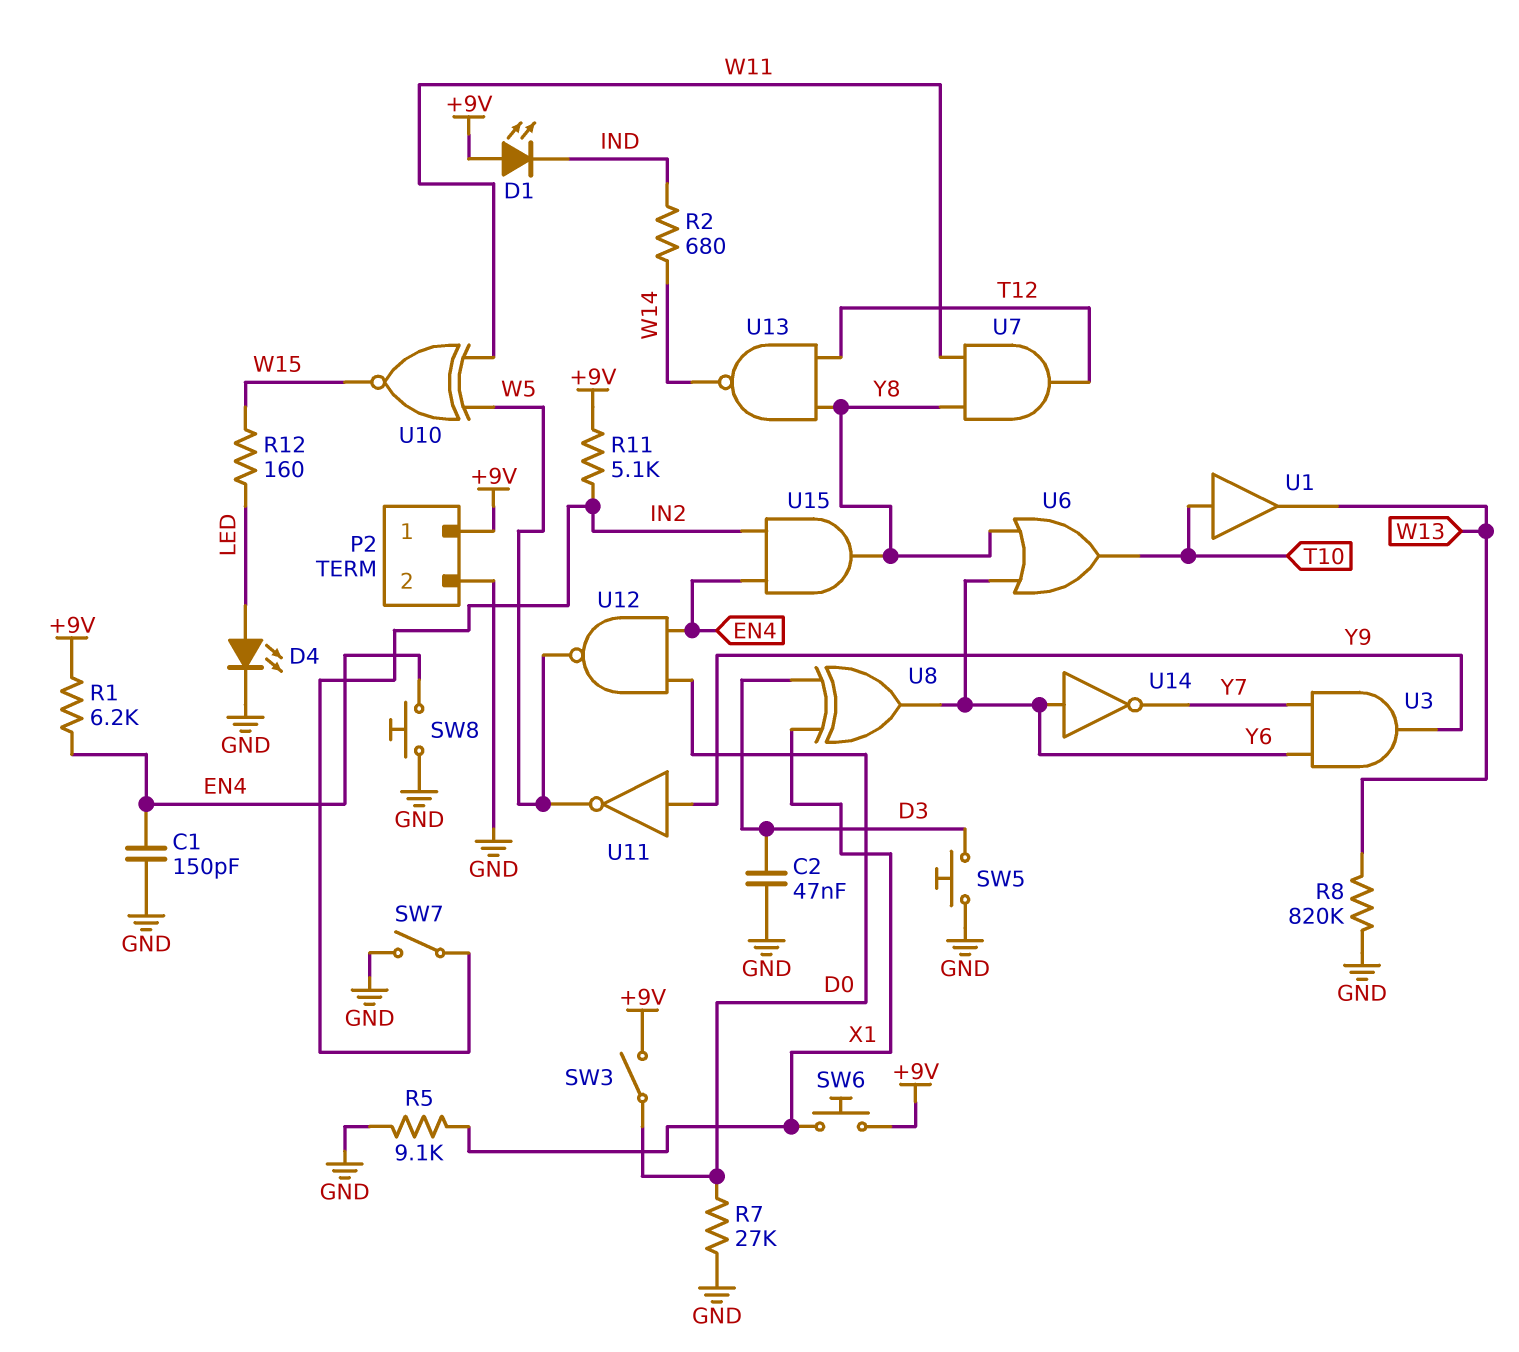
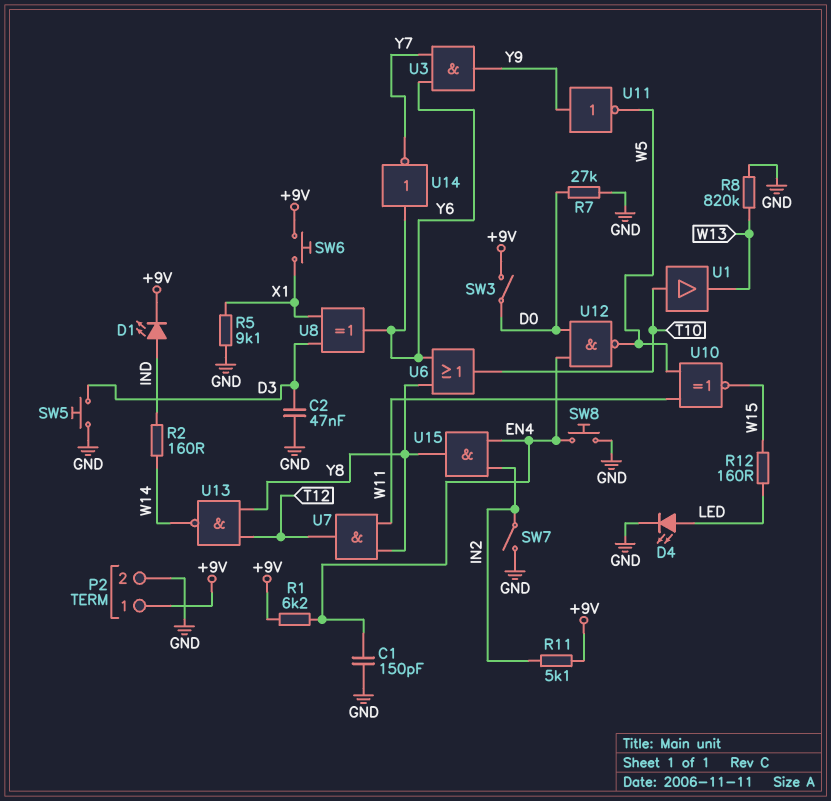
D1: LED (A +9V, K IND) -> LED (A IND, K +9V)
R2: 680 (IND, W14) -> 160 (IND, W14)

